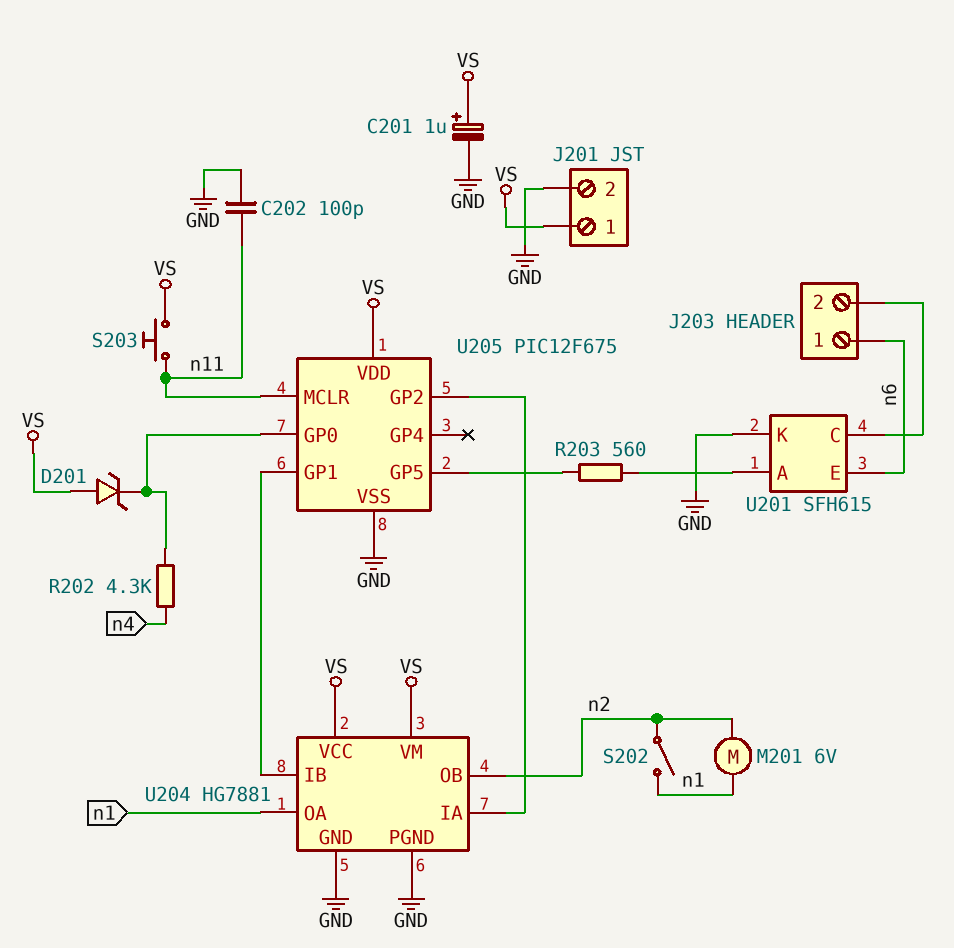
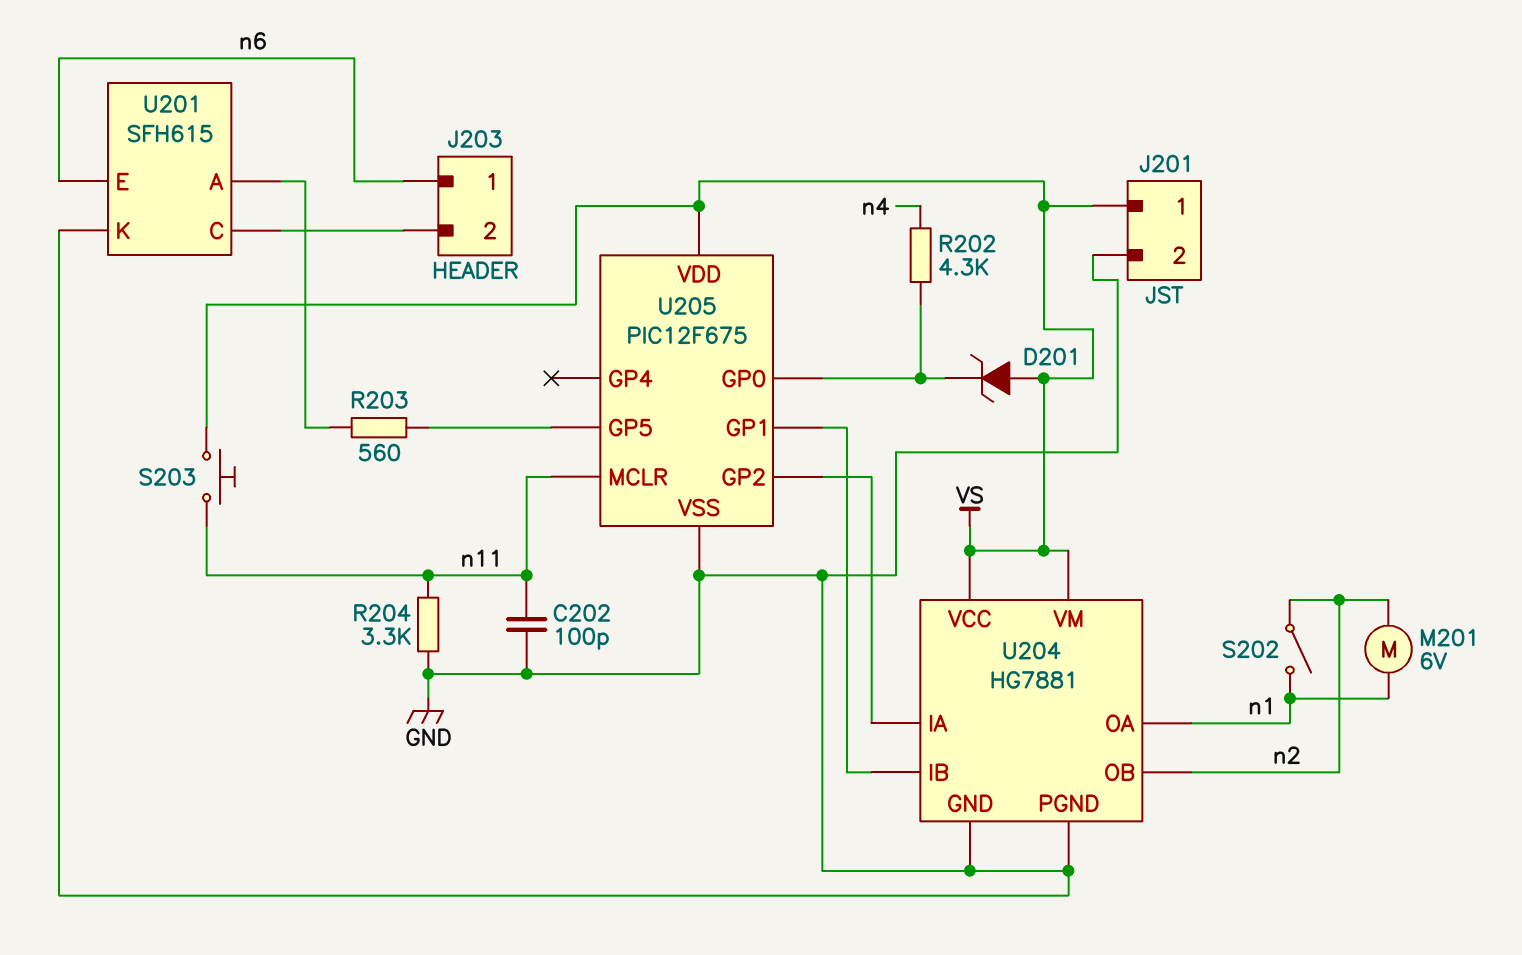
C201: 1uF (plus VS, minus GND) -> none
R204: none -> 3.3k (GND, n11)

